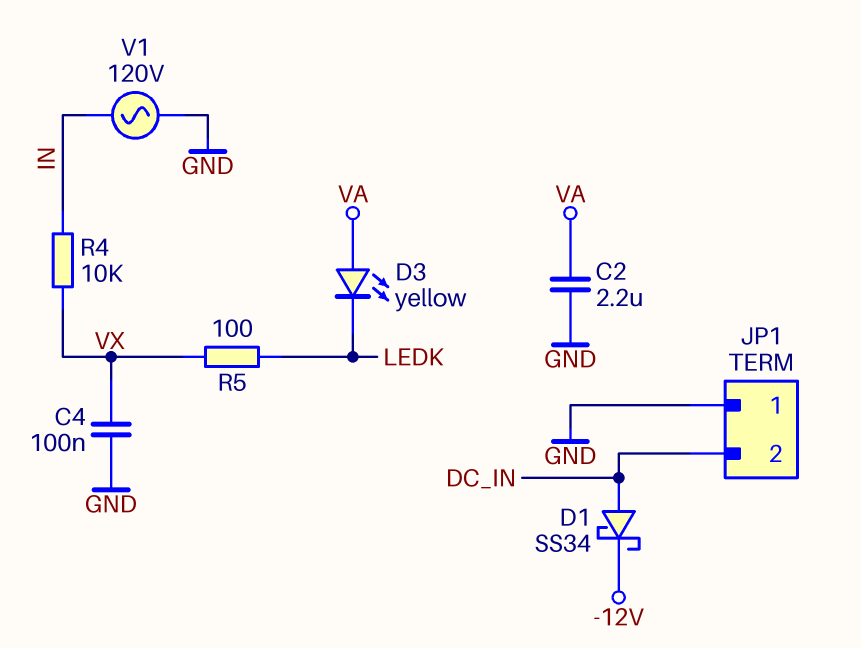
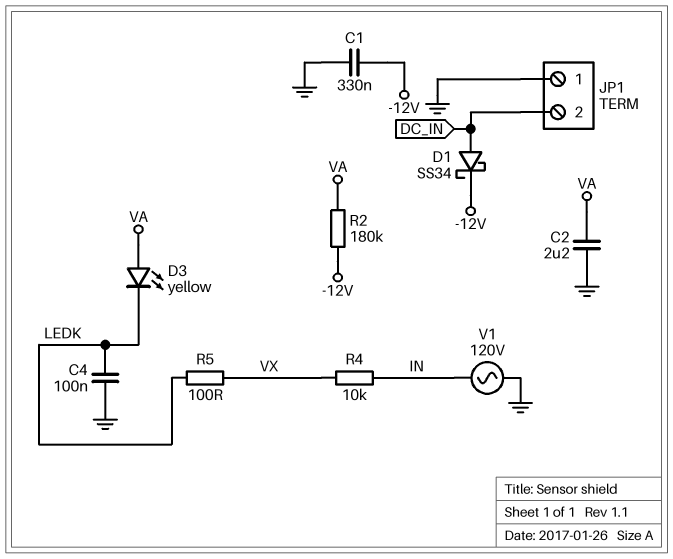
C1: none -> 330nF (-12V, GND)
C4: 100nF (GND, VX) -> 100nF (GND, LEDK)
R2: none -> 180k (-12V, VA)

